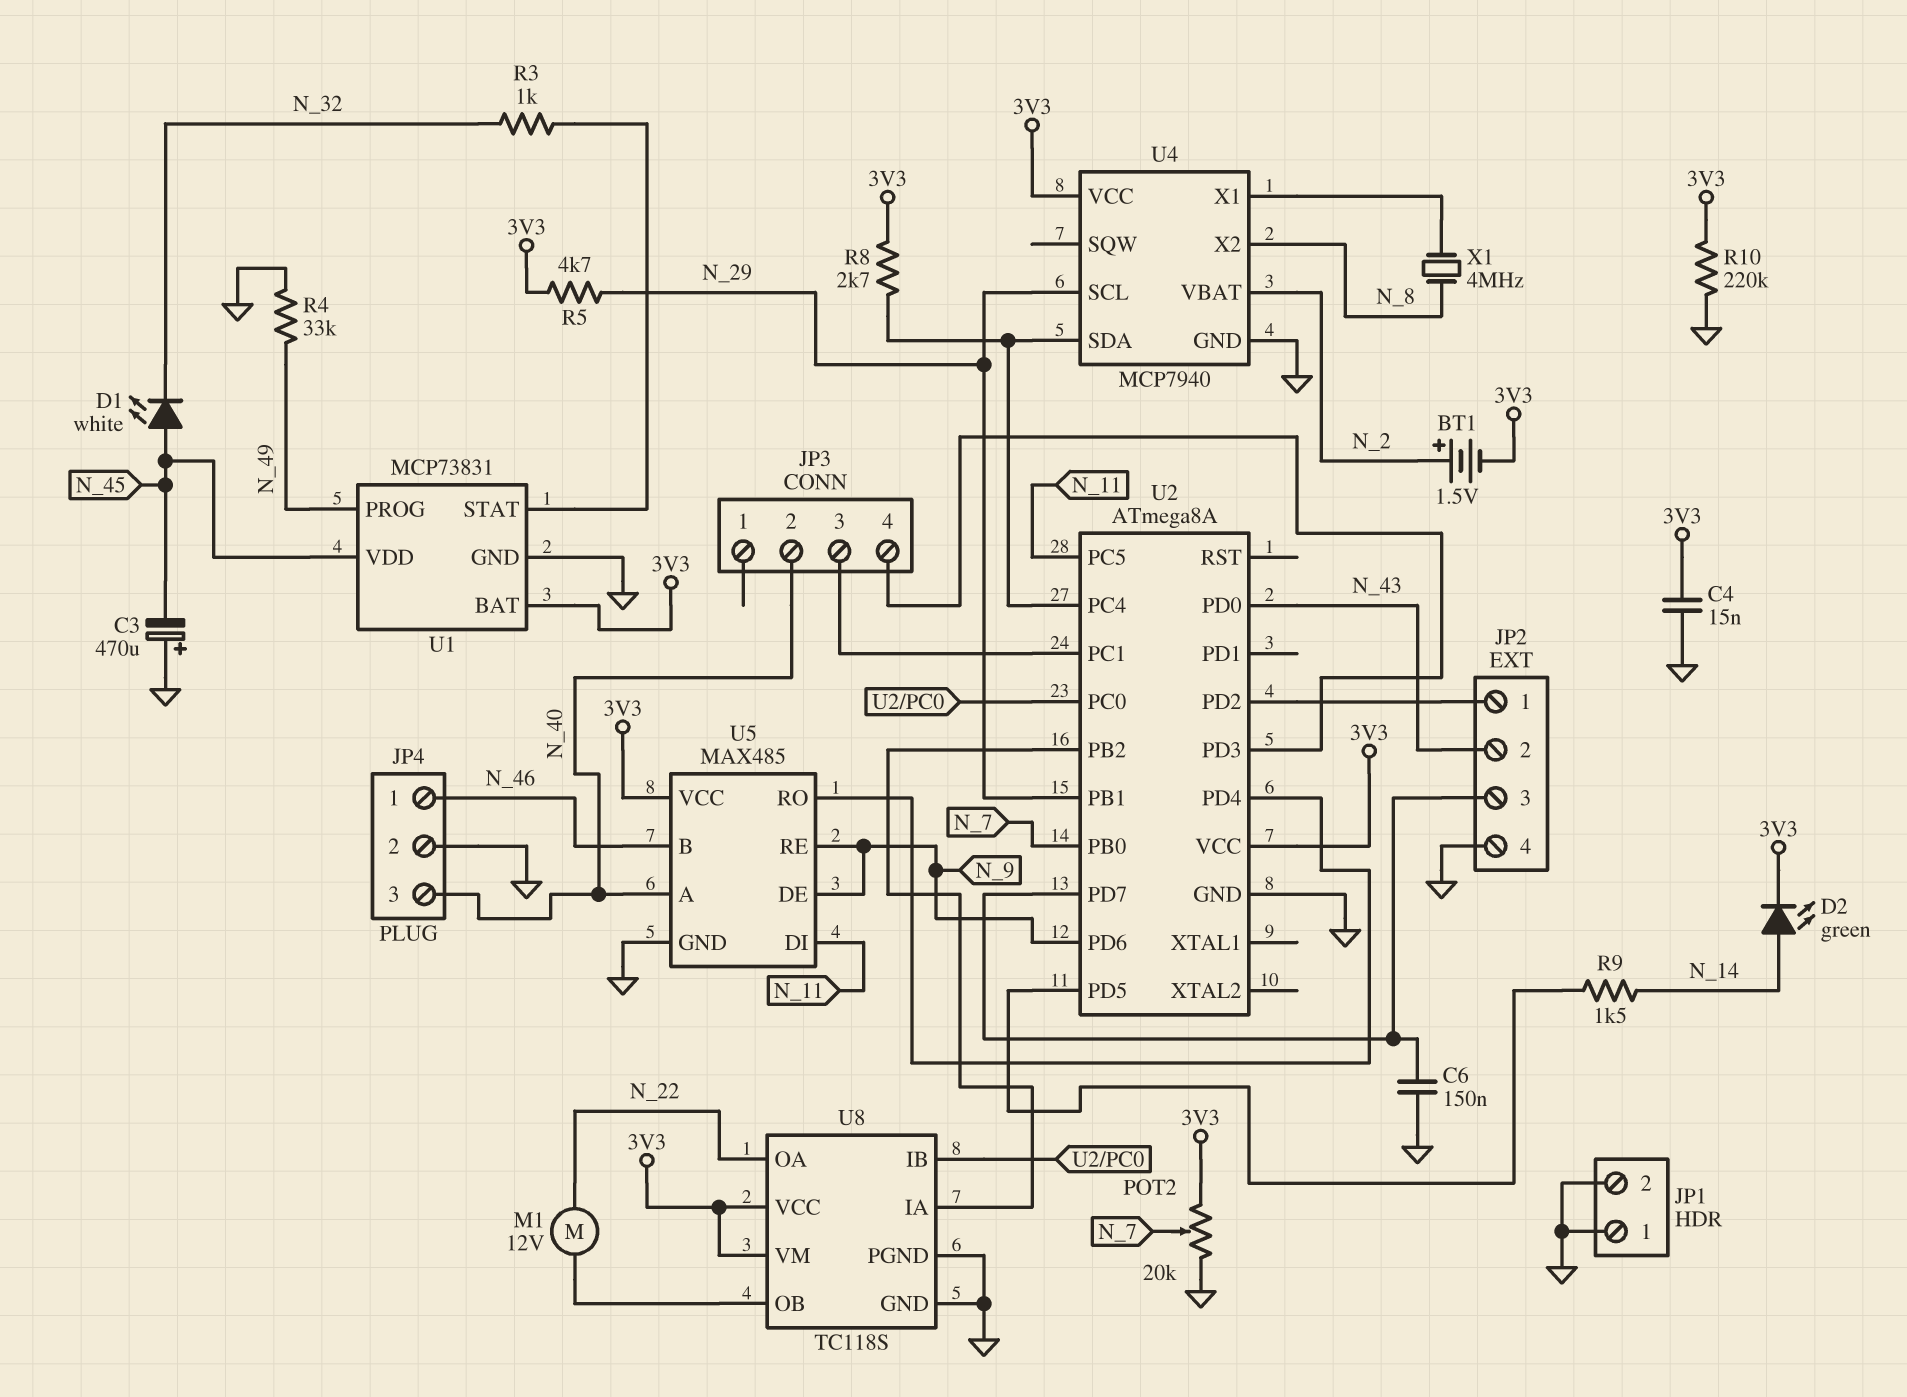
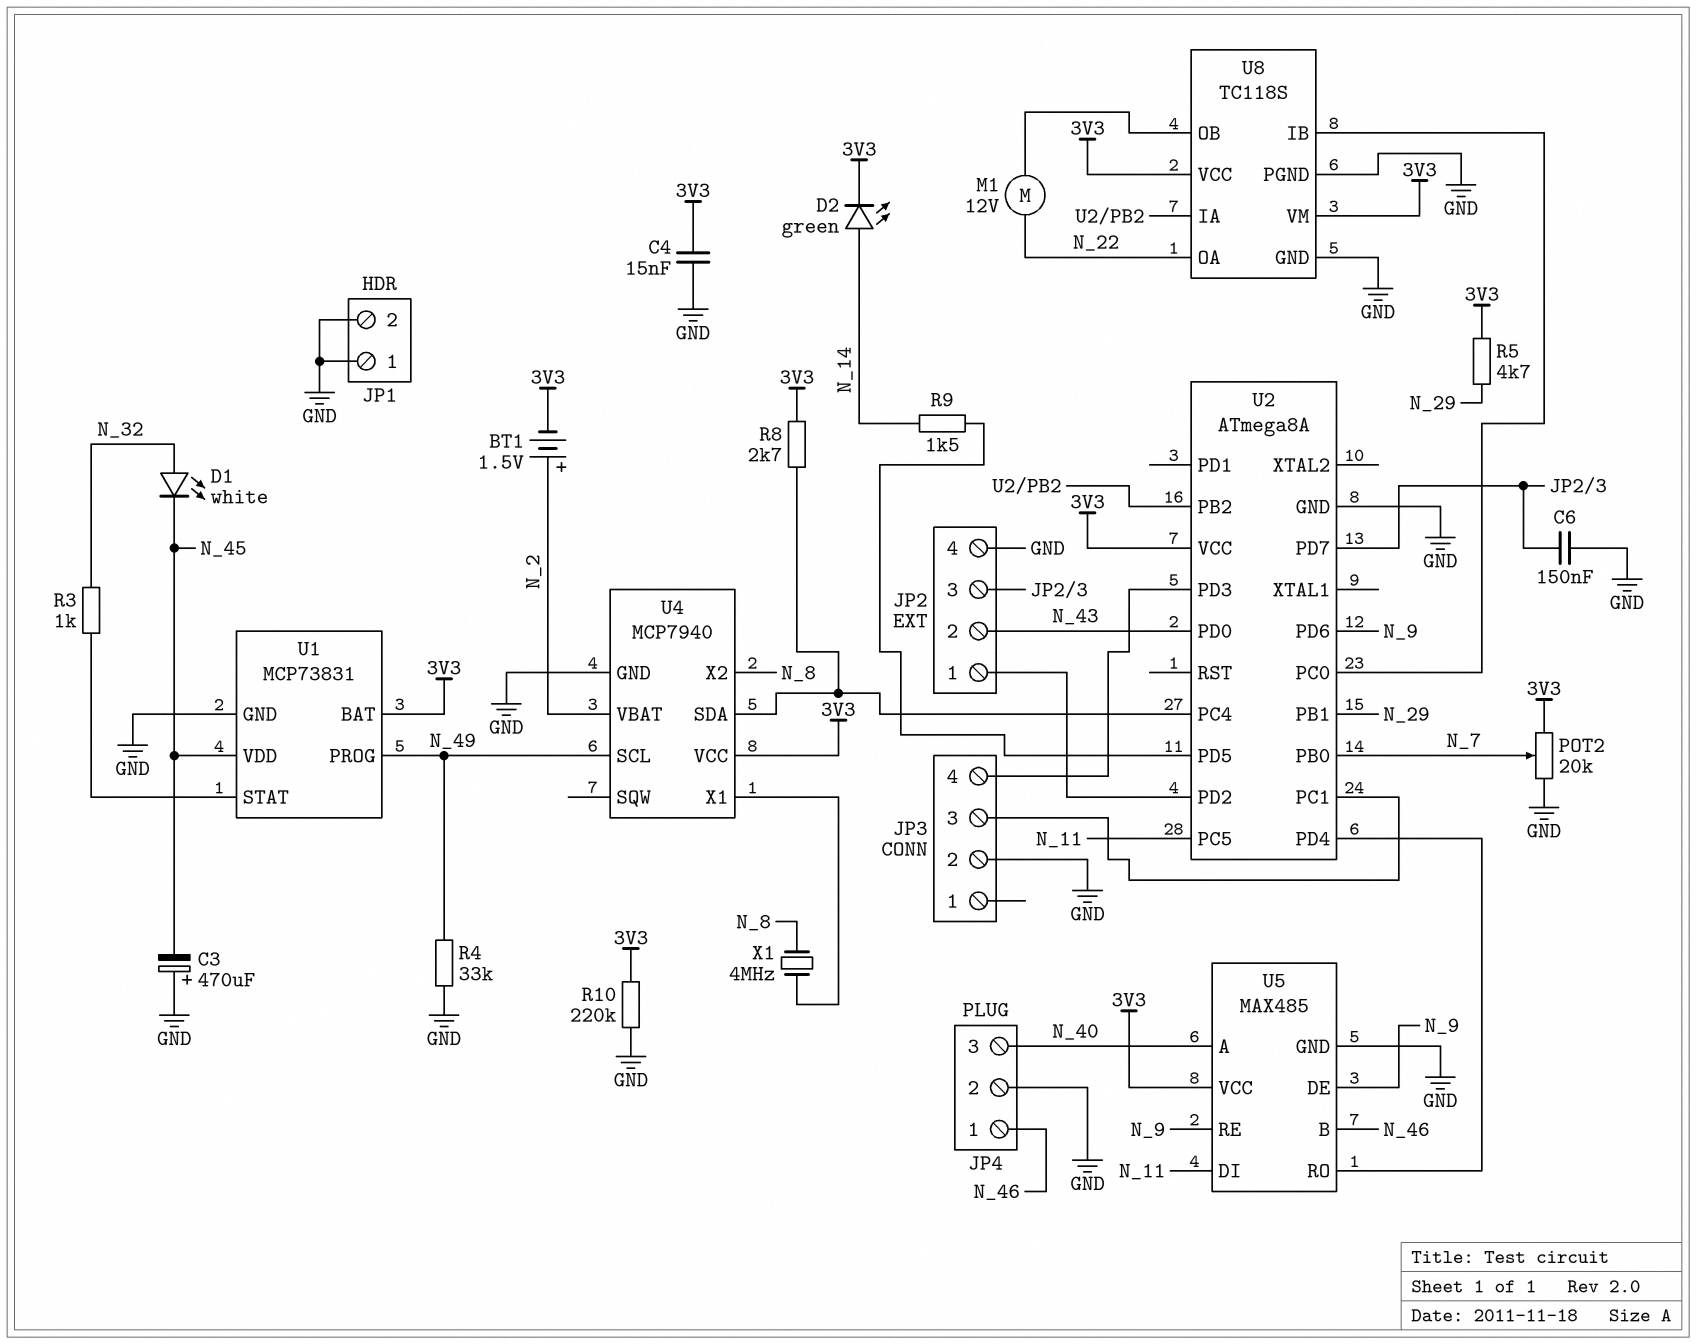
D1: LED white (A N_45, K N_32) -> LED white (A N_32, K N_45)
JP3 pin 2: N_40 -> GND
U4 pin SCL: N_29 -> N_49

